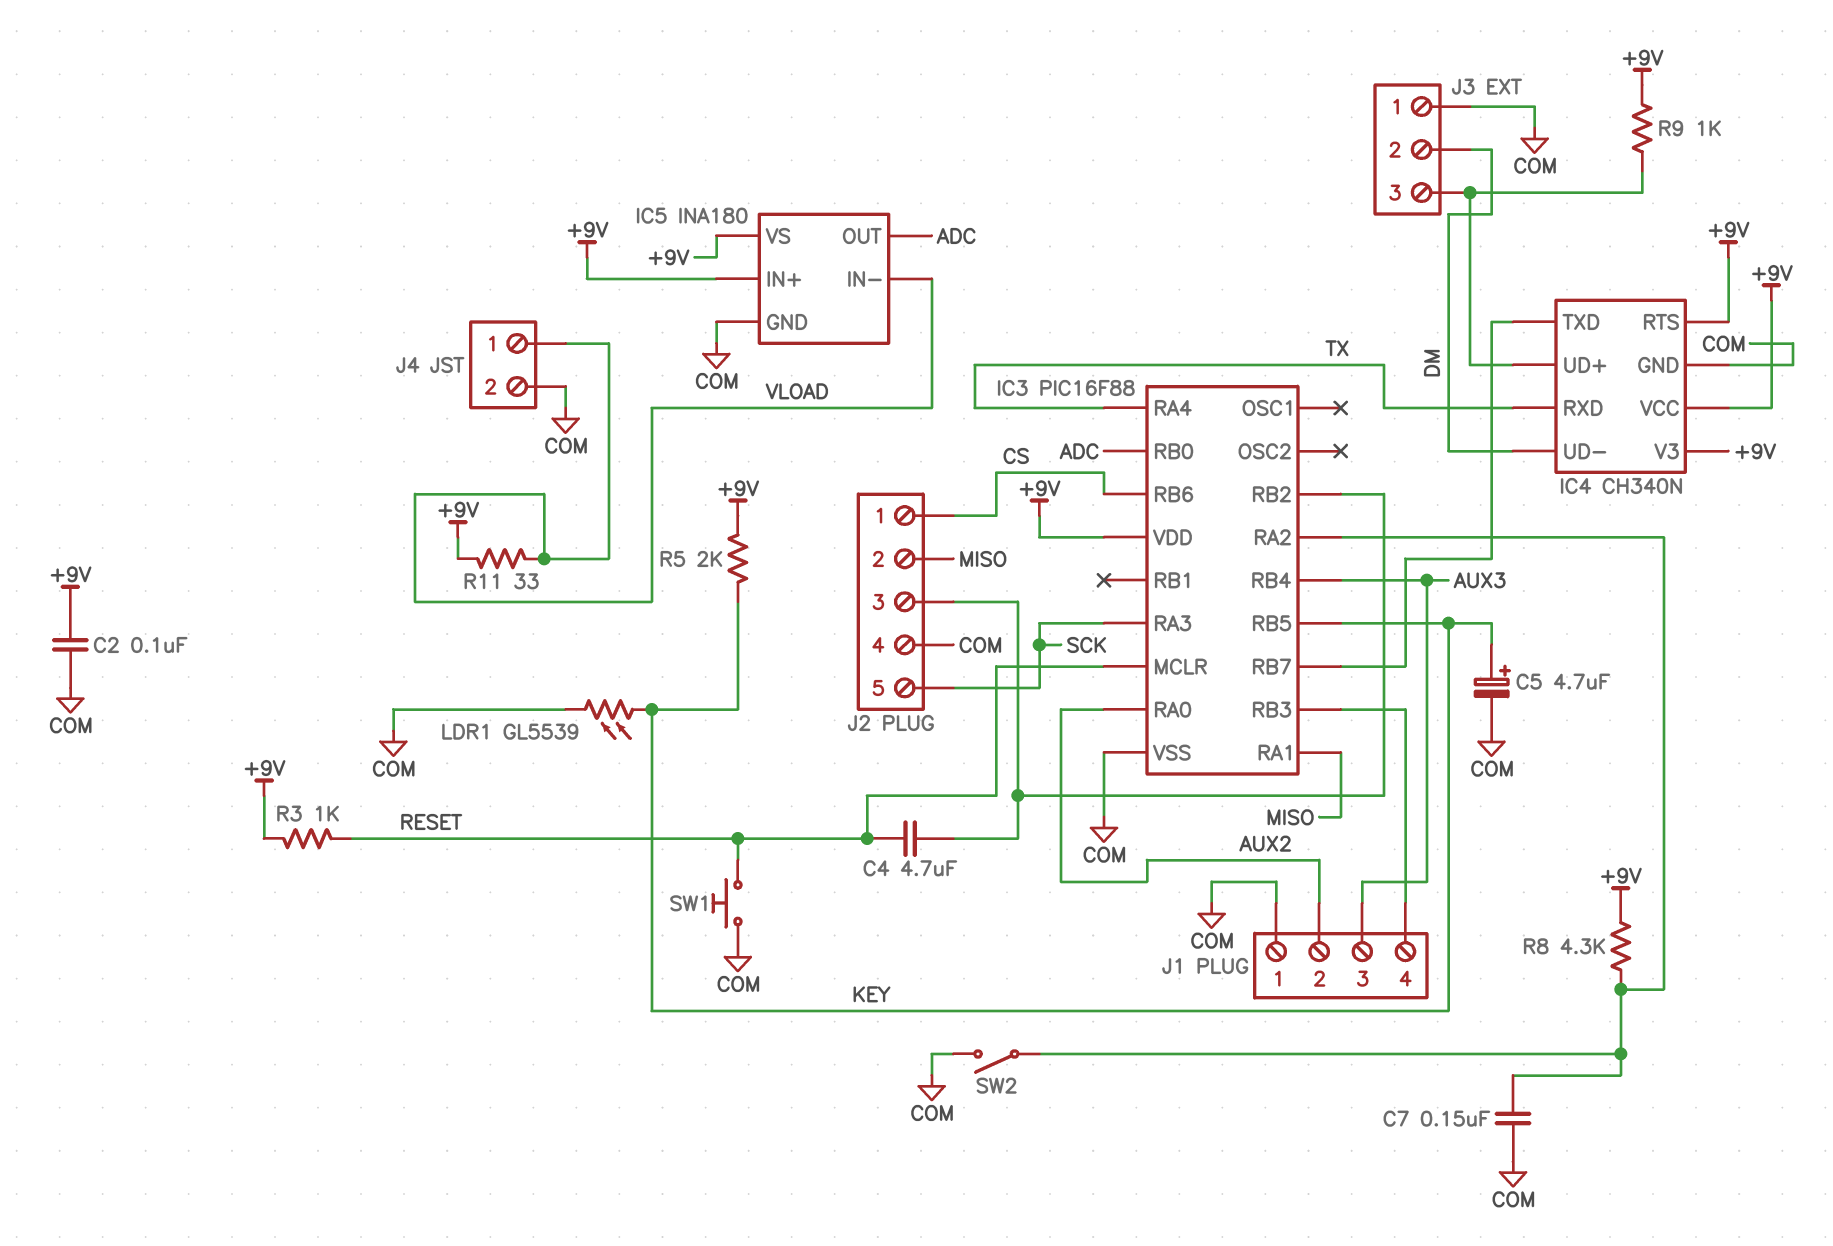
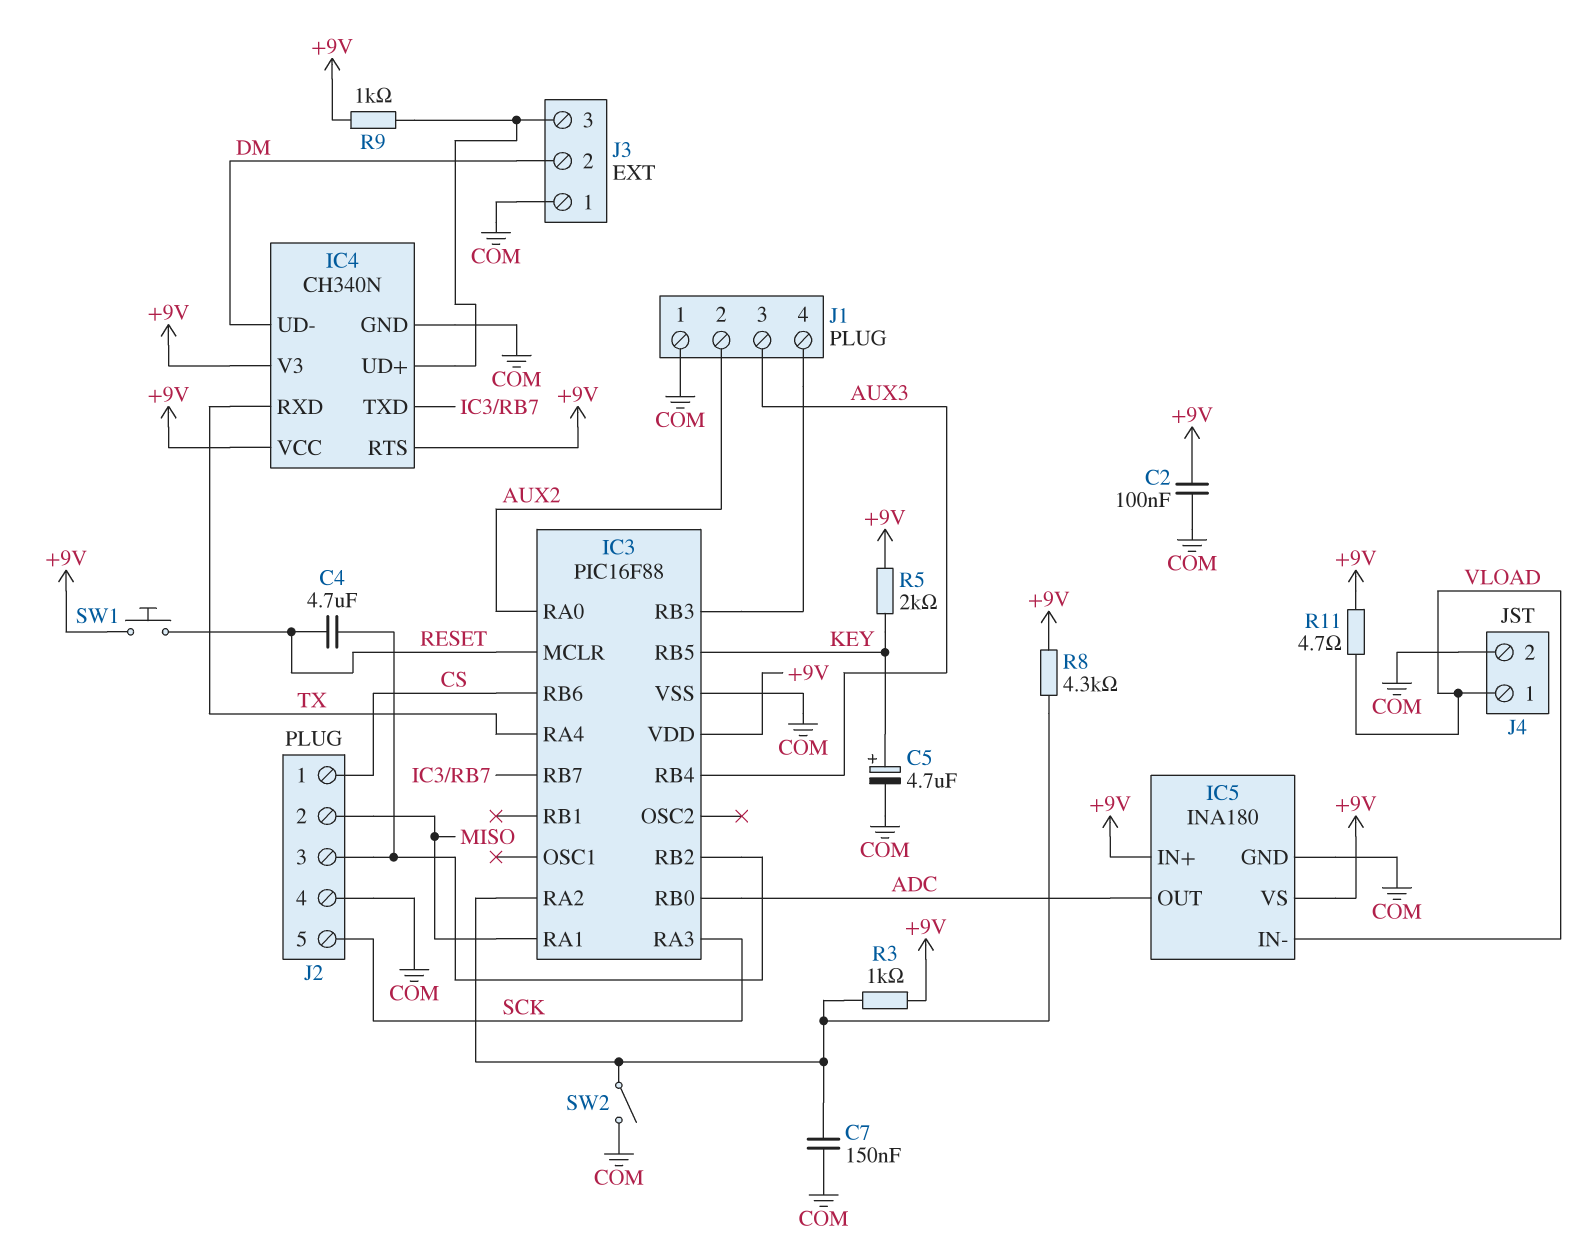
LDR1: GL5539 (COM, KEY) -> none
R3: 1k (+9V, RESET) -> 1k (+9V, IC3/RA2)
R11: 33 (+9V, VLOAD) -> 4.7 (+9V, VLOAD)
SW1: button (COM, RESET) -> button (+9V, RESET)

